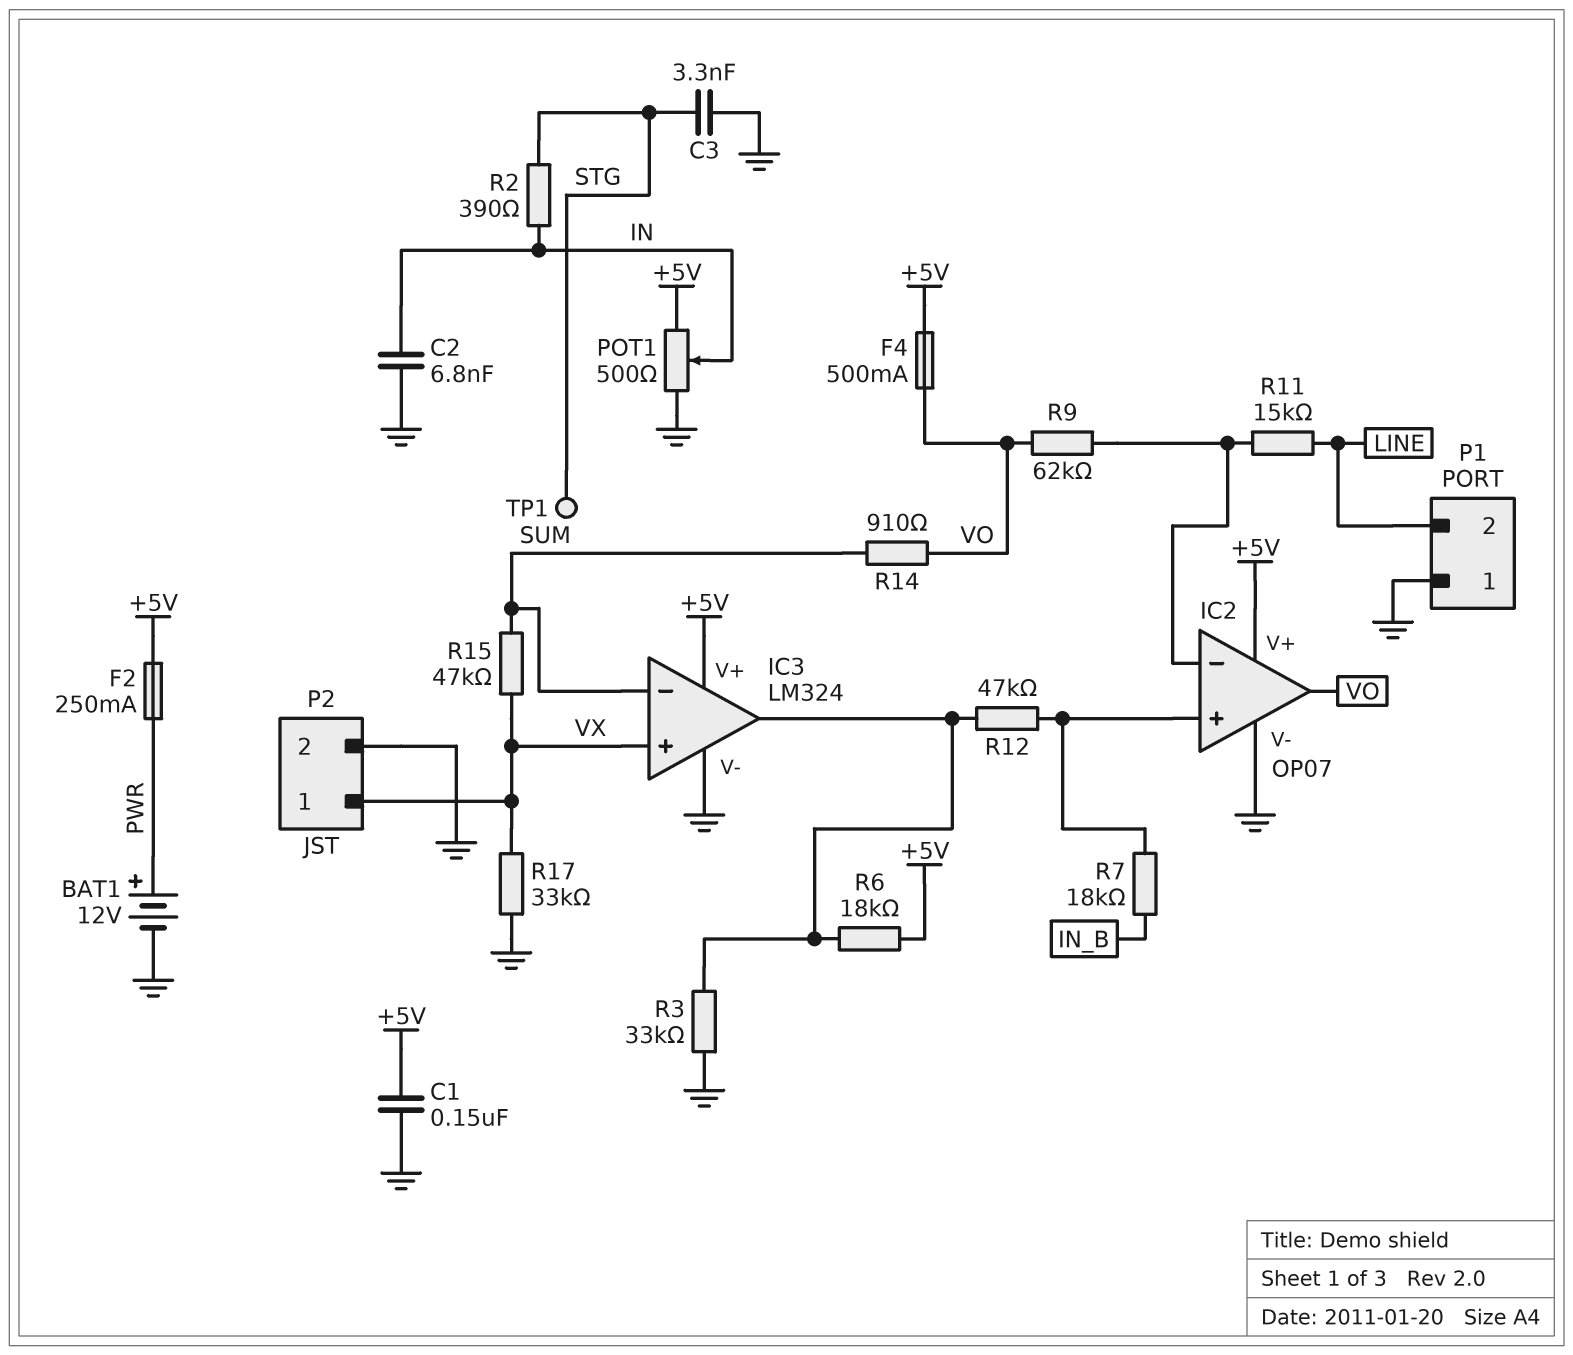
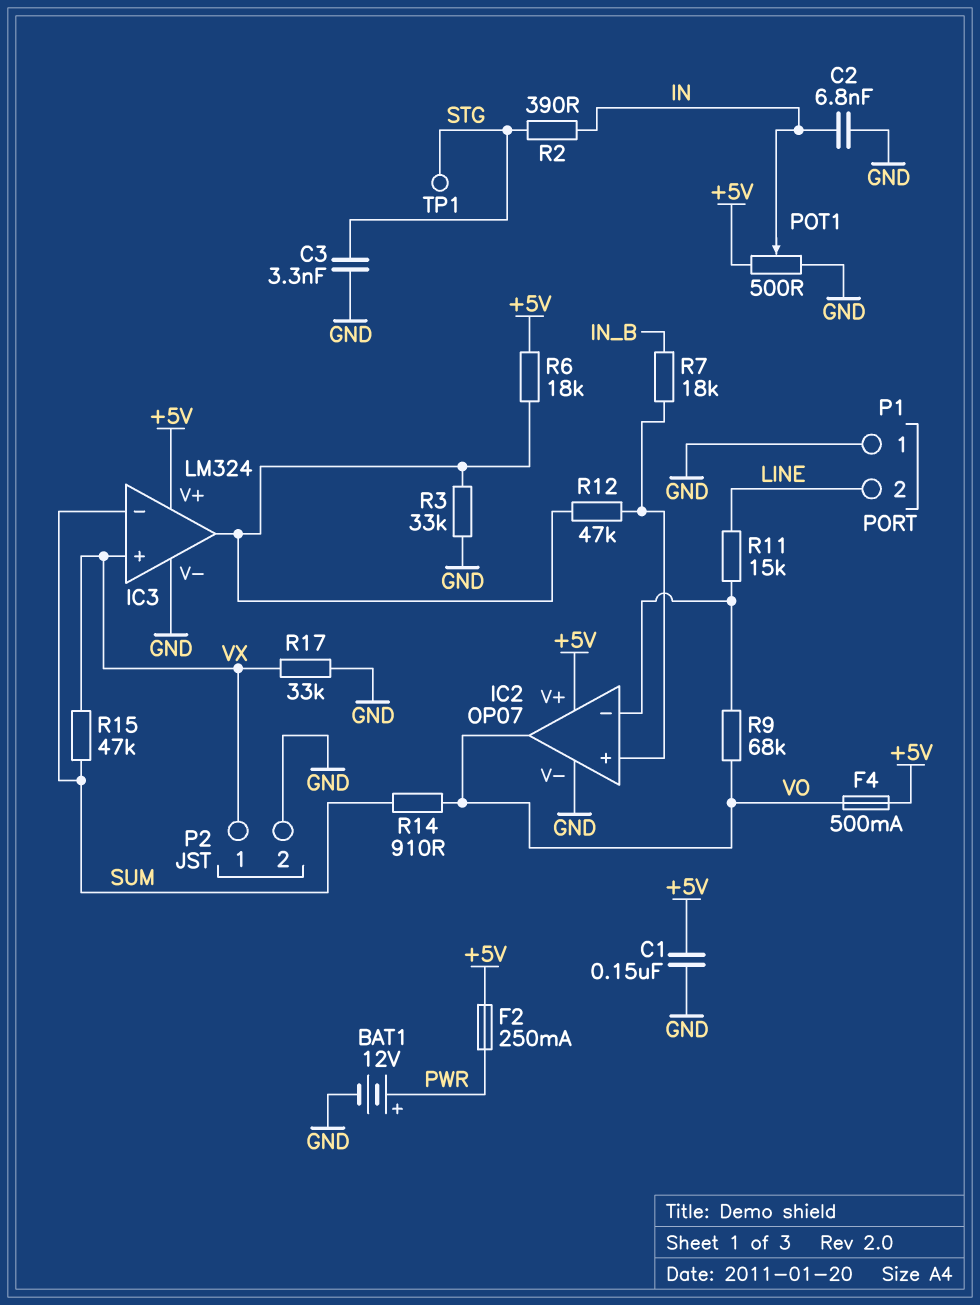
R9: 62k (IC2/in-, VO) -> 68k (IC2/in-, VO)

